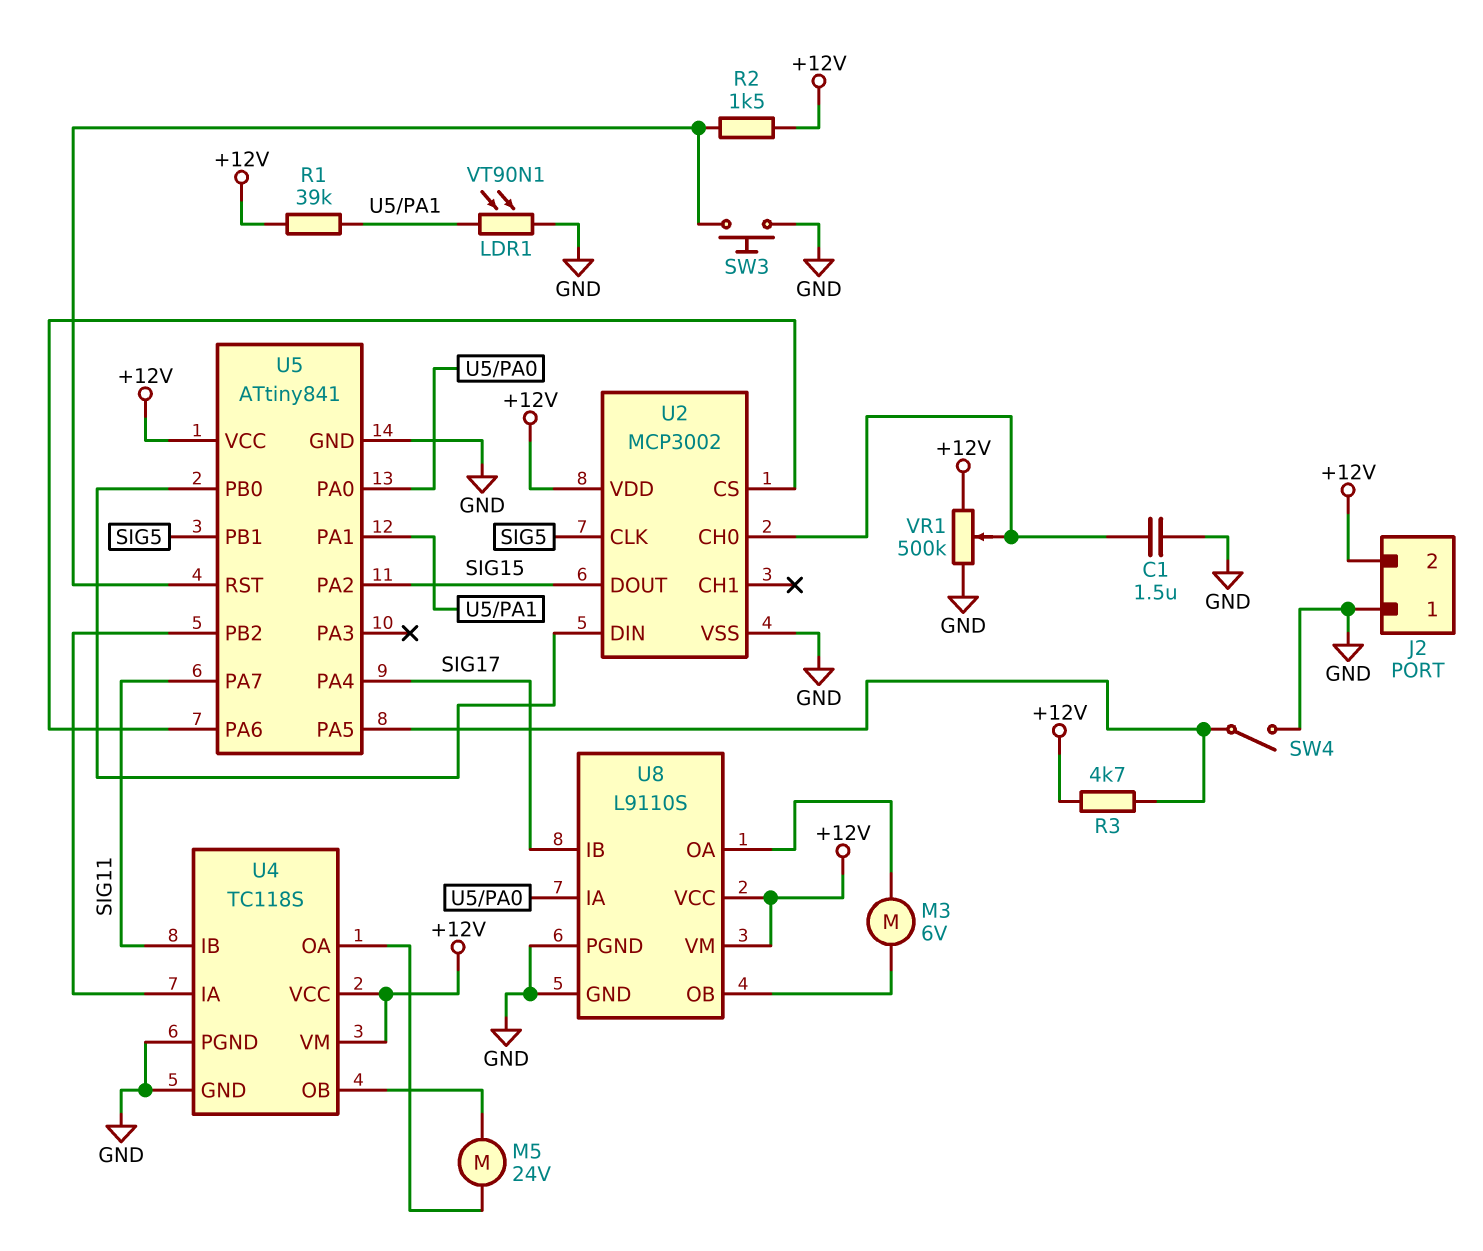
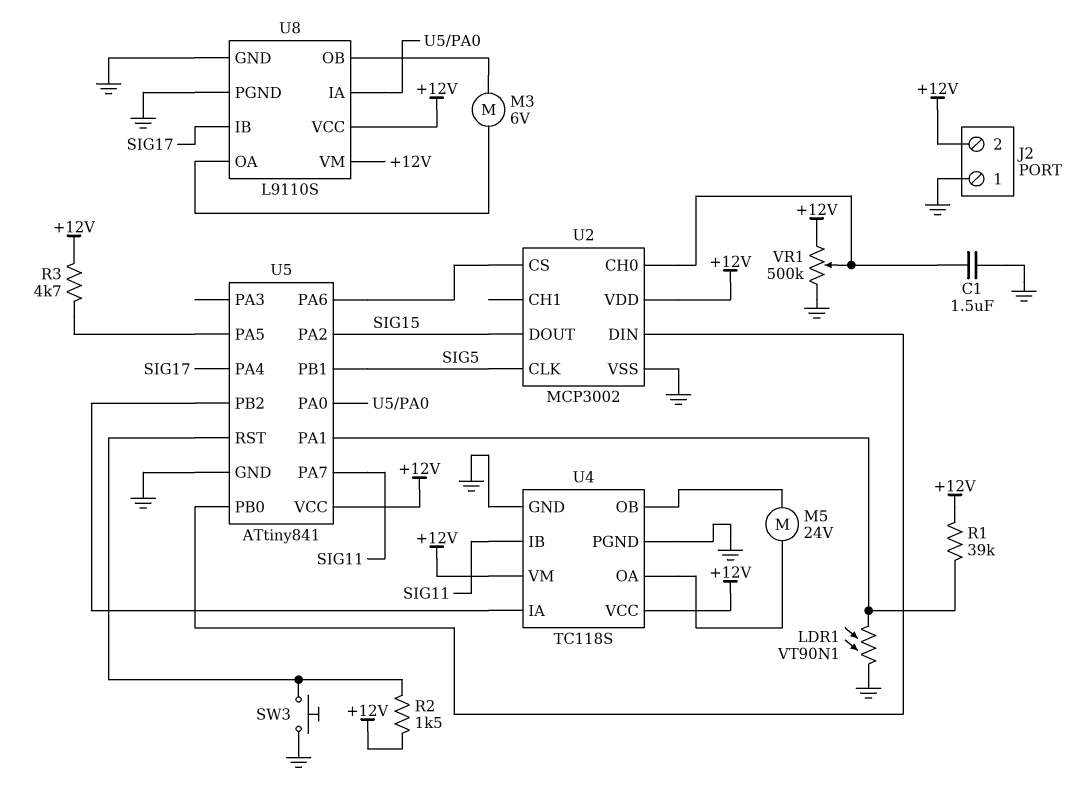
SW4: switch (GND, U5/PA5) -> none

